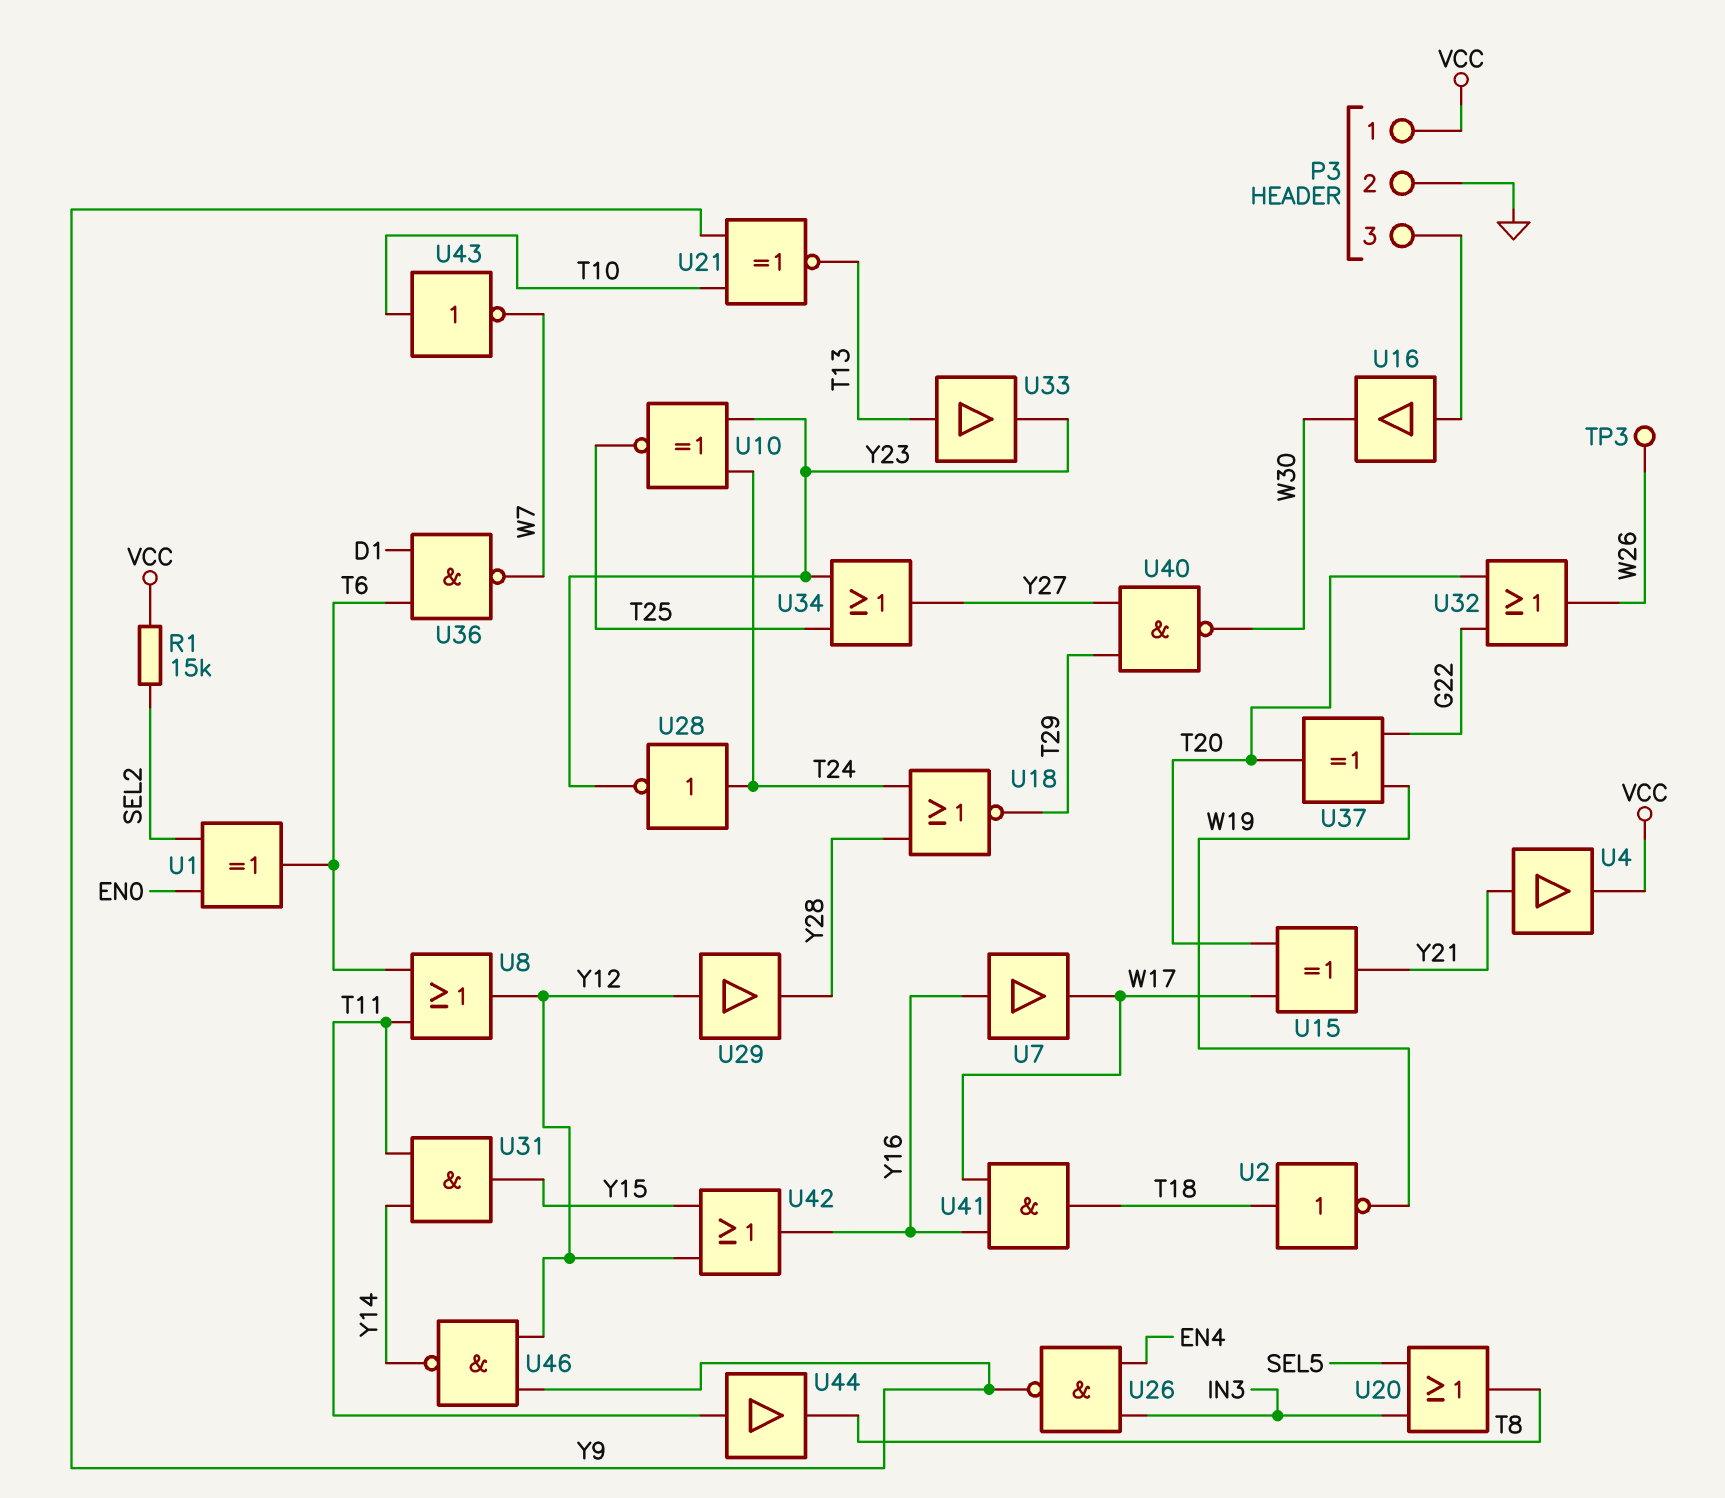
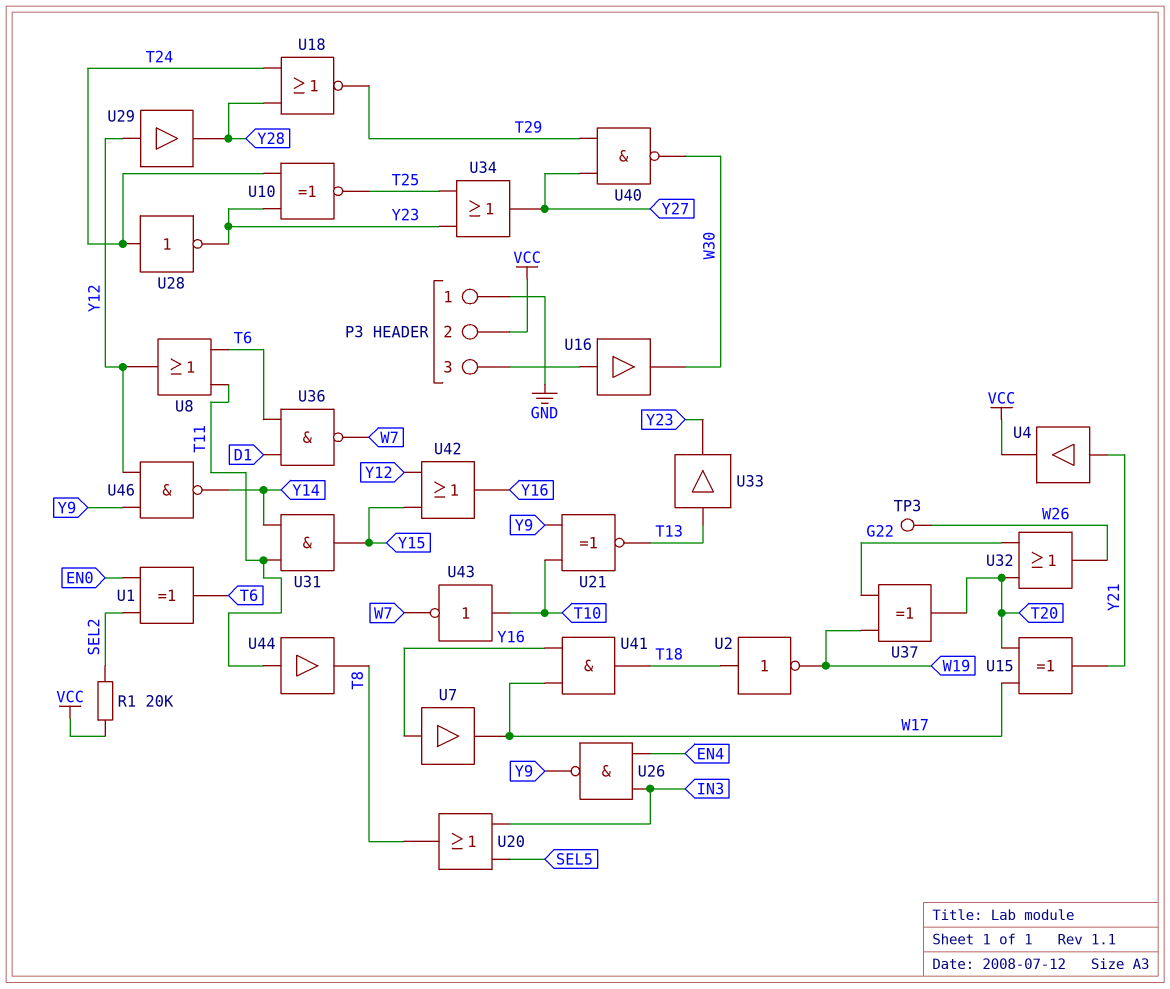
P3 pin 1: VCC -> GND
P3 pin 2: GND -> VCC
R1: 15k (SEL2, VCC) -> 20k (SEL2, VCC)

